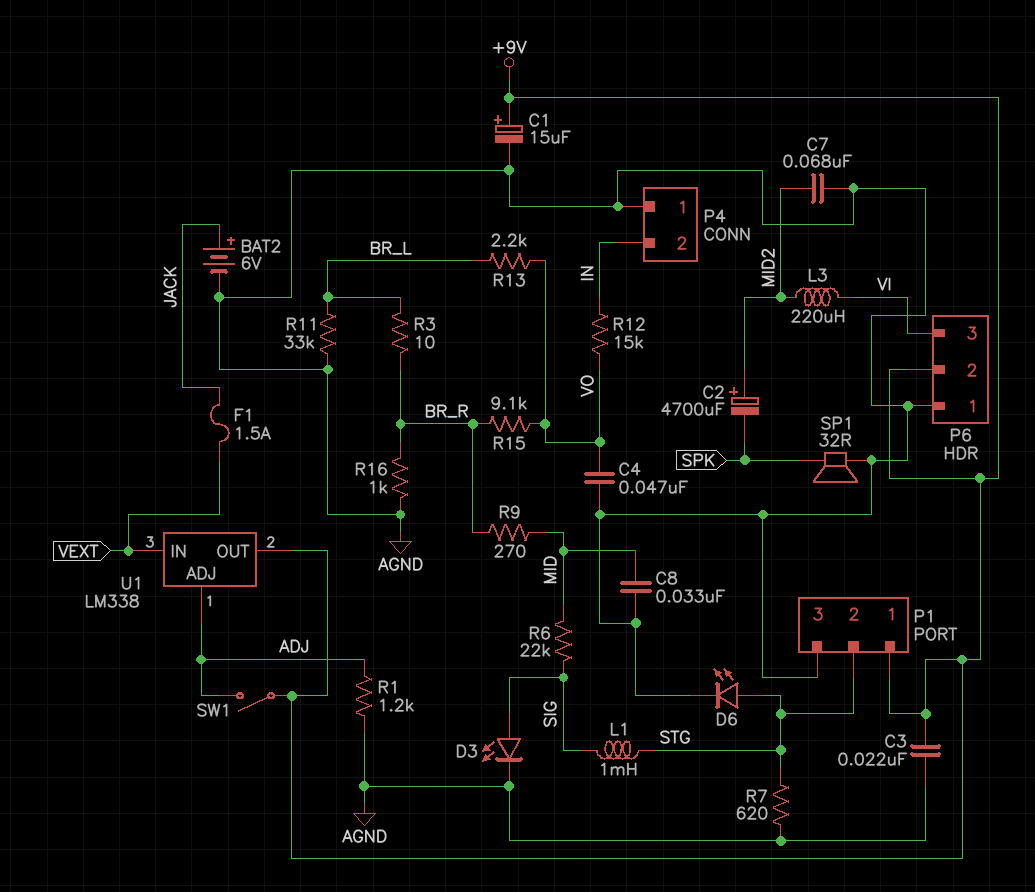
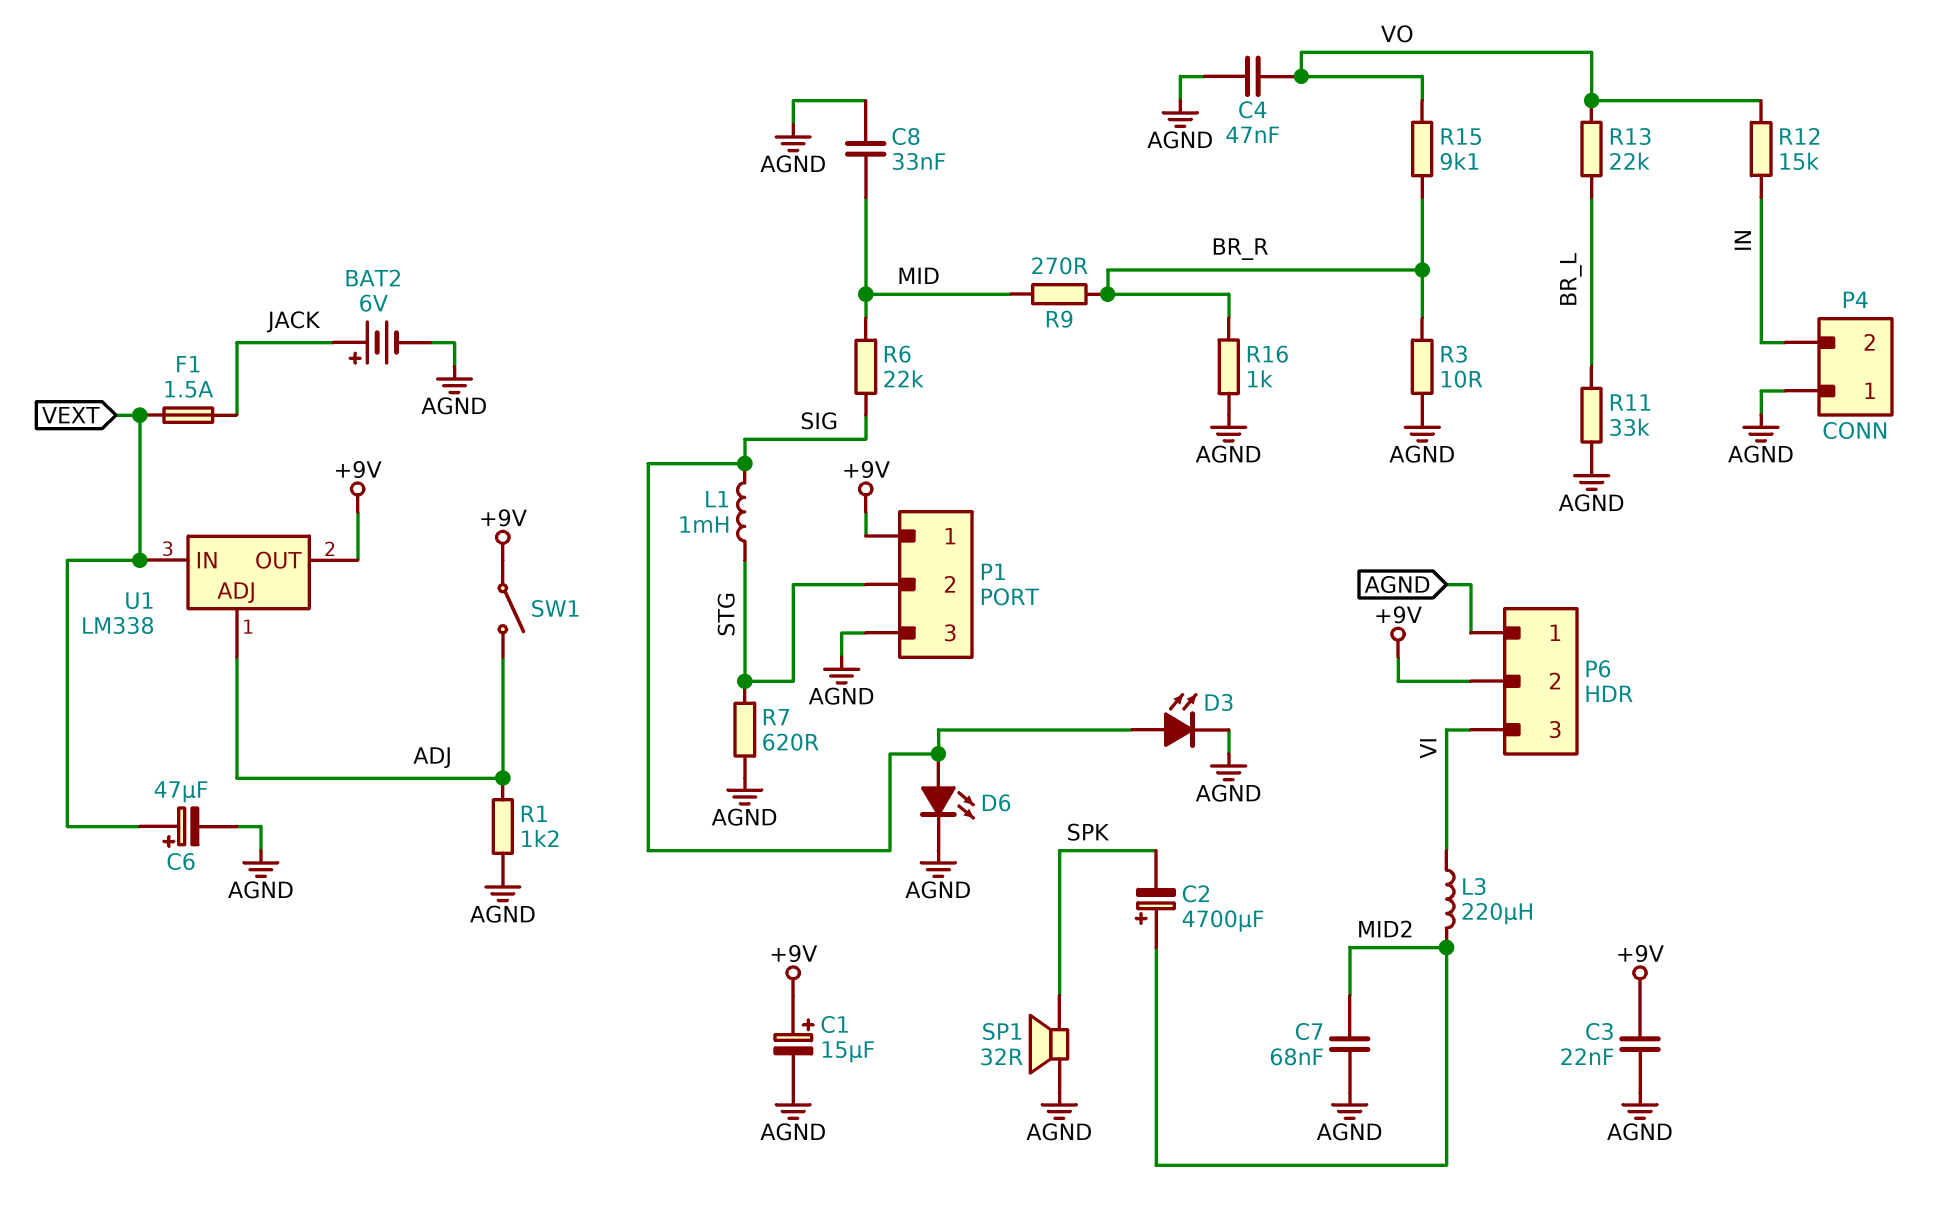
C6: none -> 47uF (plus VEXT, minus AGND)
D6: LED (A STG, K AGND) -> LED (A SIG, K AGND)
R3: 10 (BR_L, BR_R) -> 10 (AGND, BR_R)
R13: 2.2k (BR_L, VO) -> 22k (BR_L, VO)

